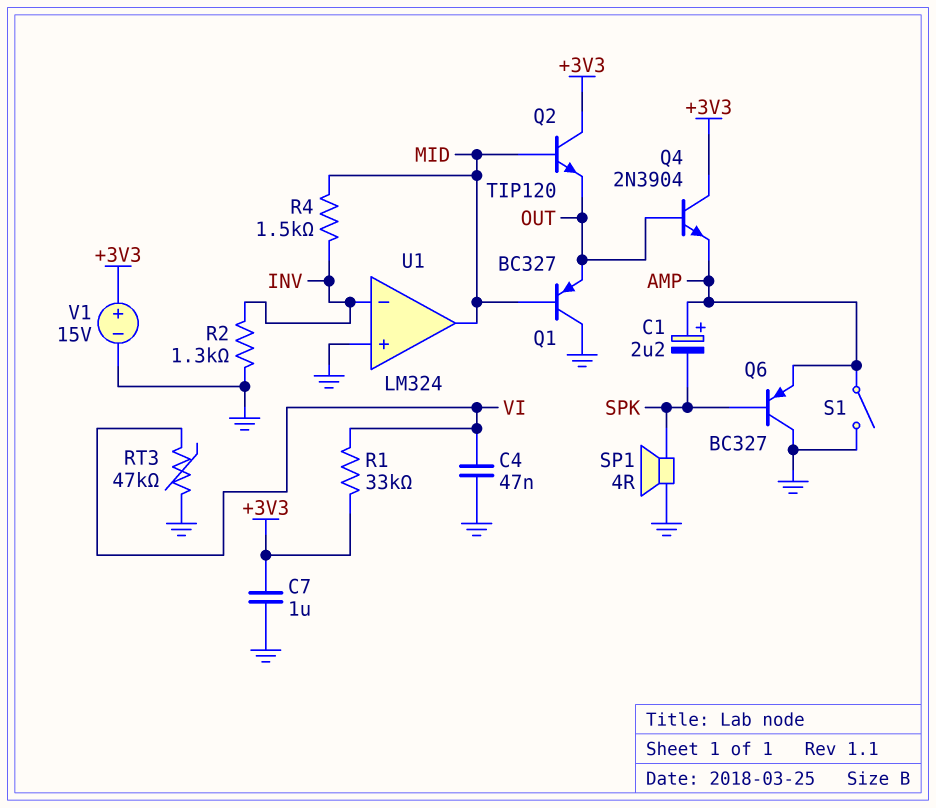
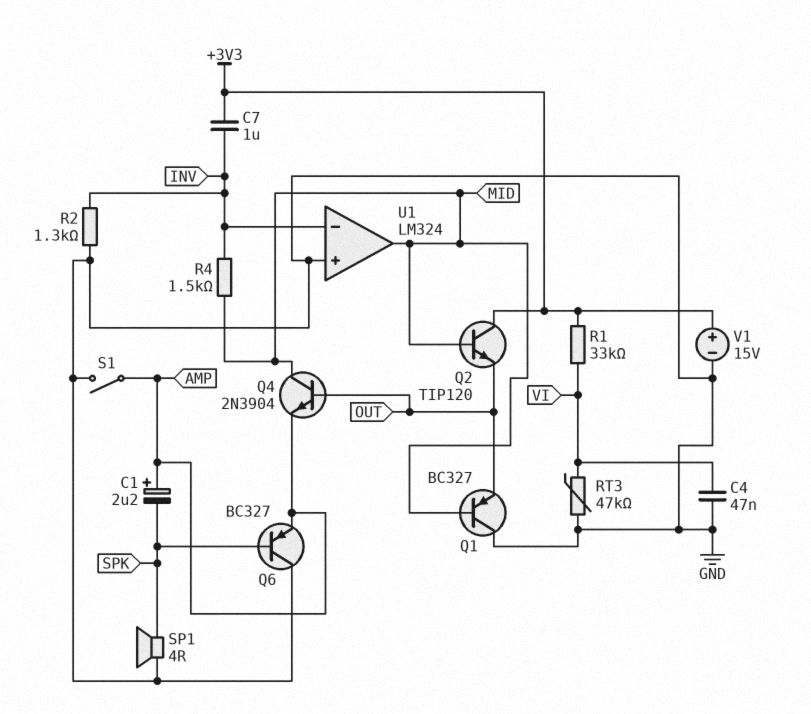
C7: 1uF (+3V3, GND) -> 1uF (+3V3, INV)
Q4: NPN 2N3904 (B OUT, C +3V3, E AMP) -> NPN 2N3904 (B OUT, C MID, E AMP)

